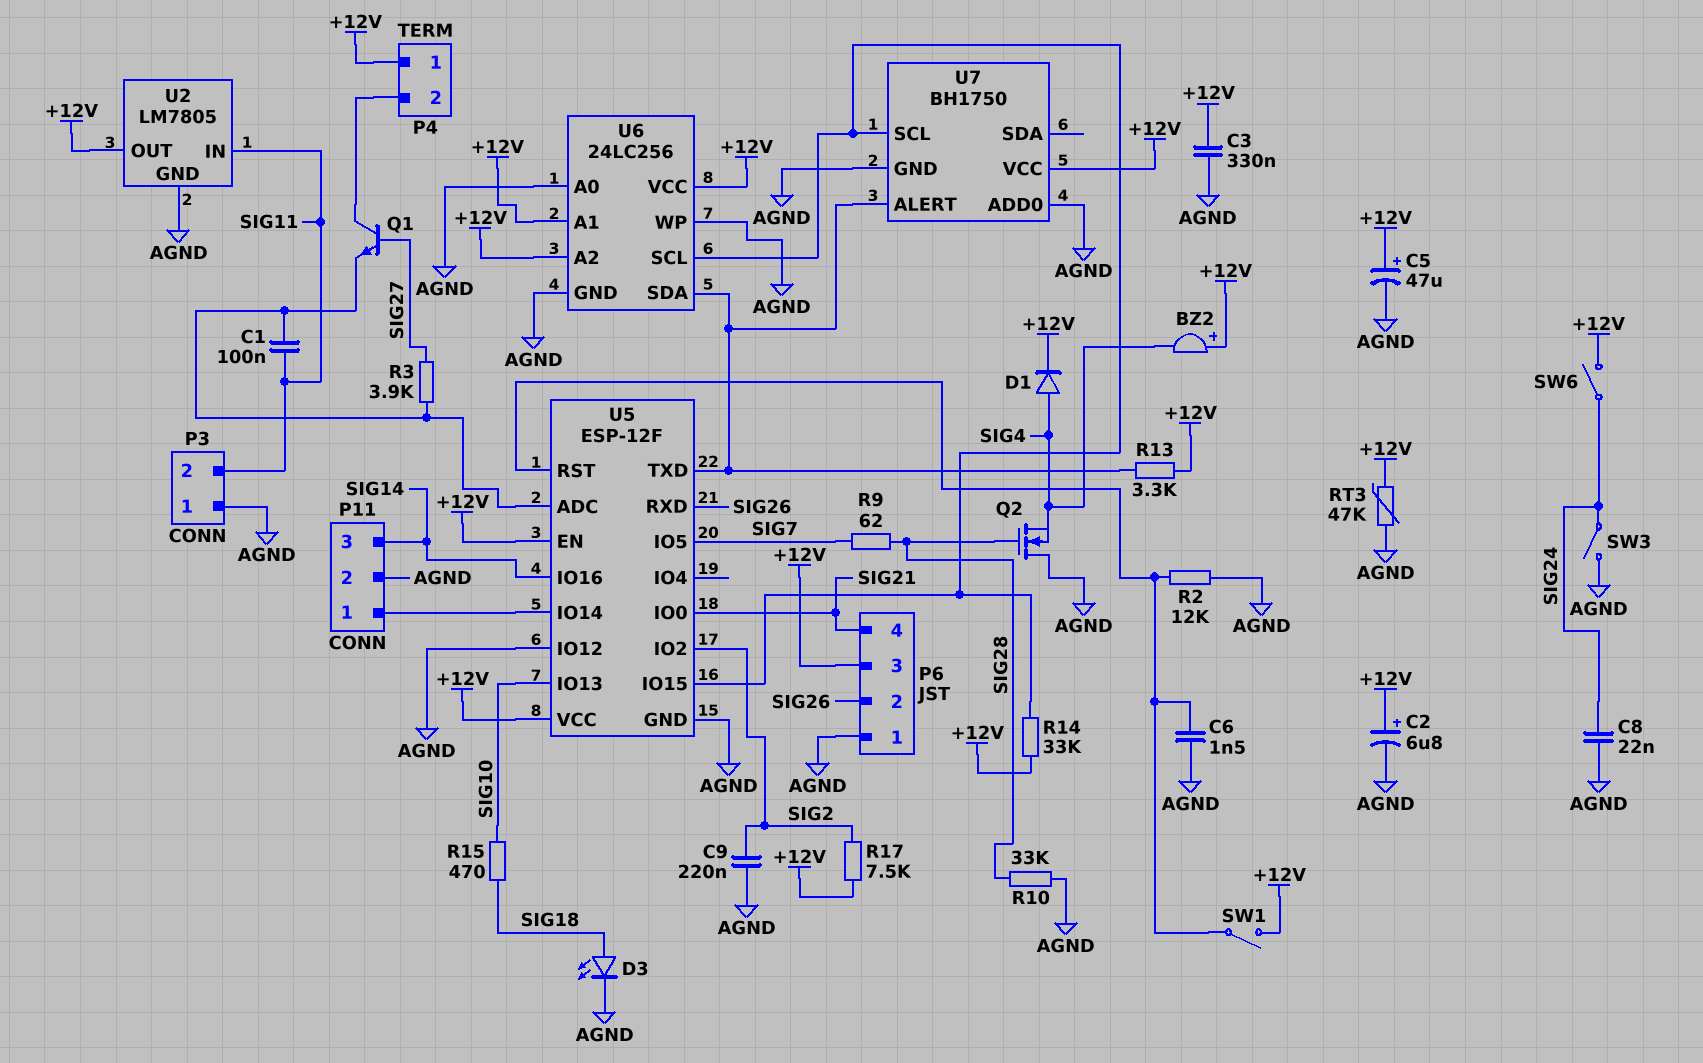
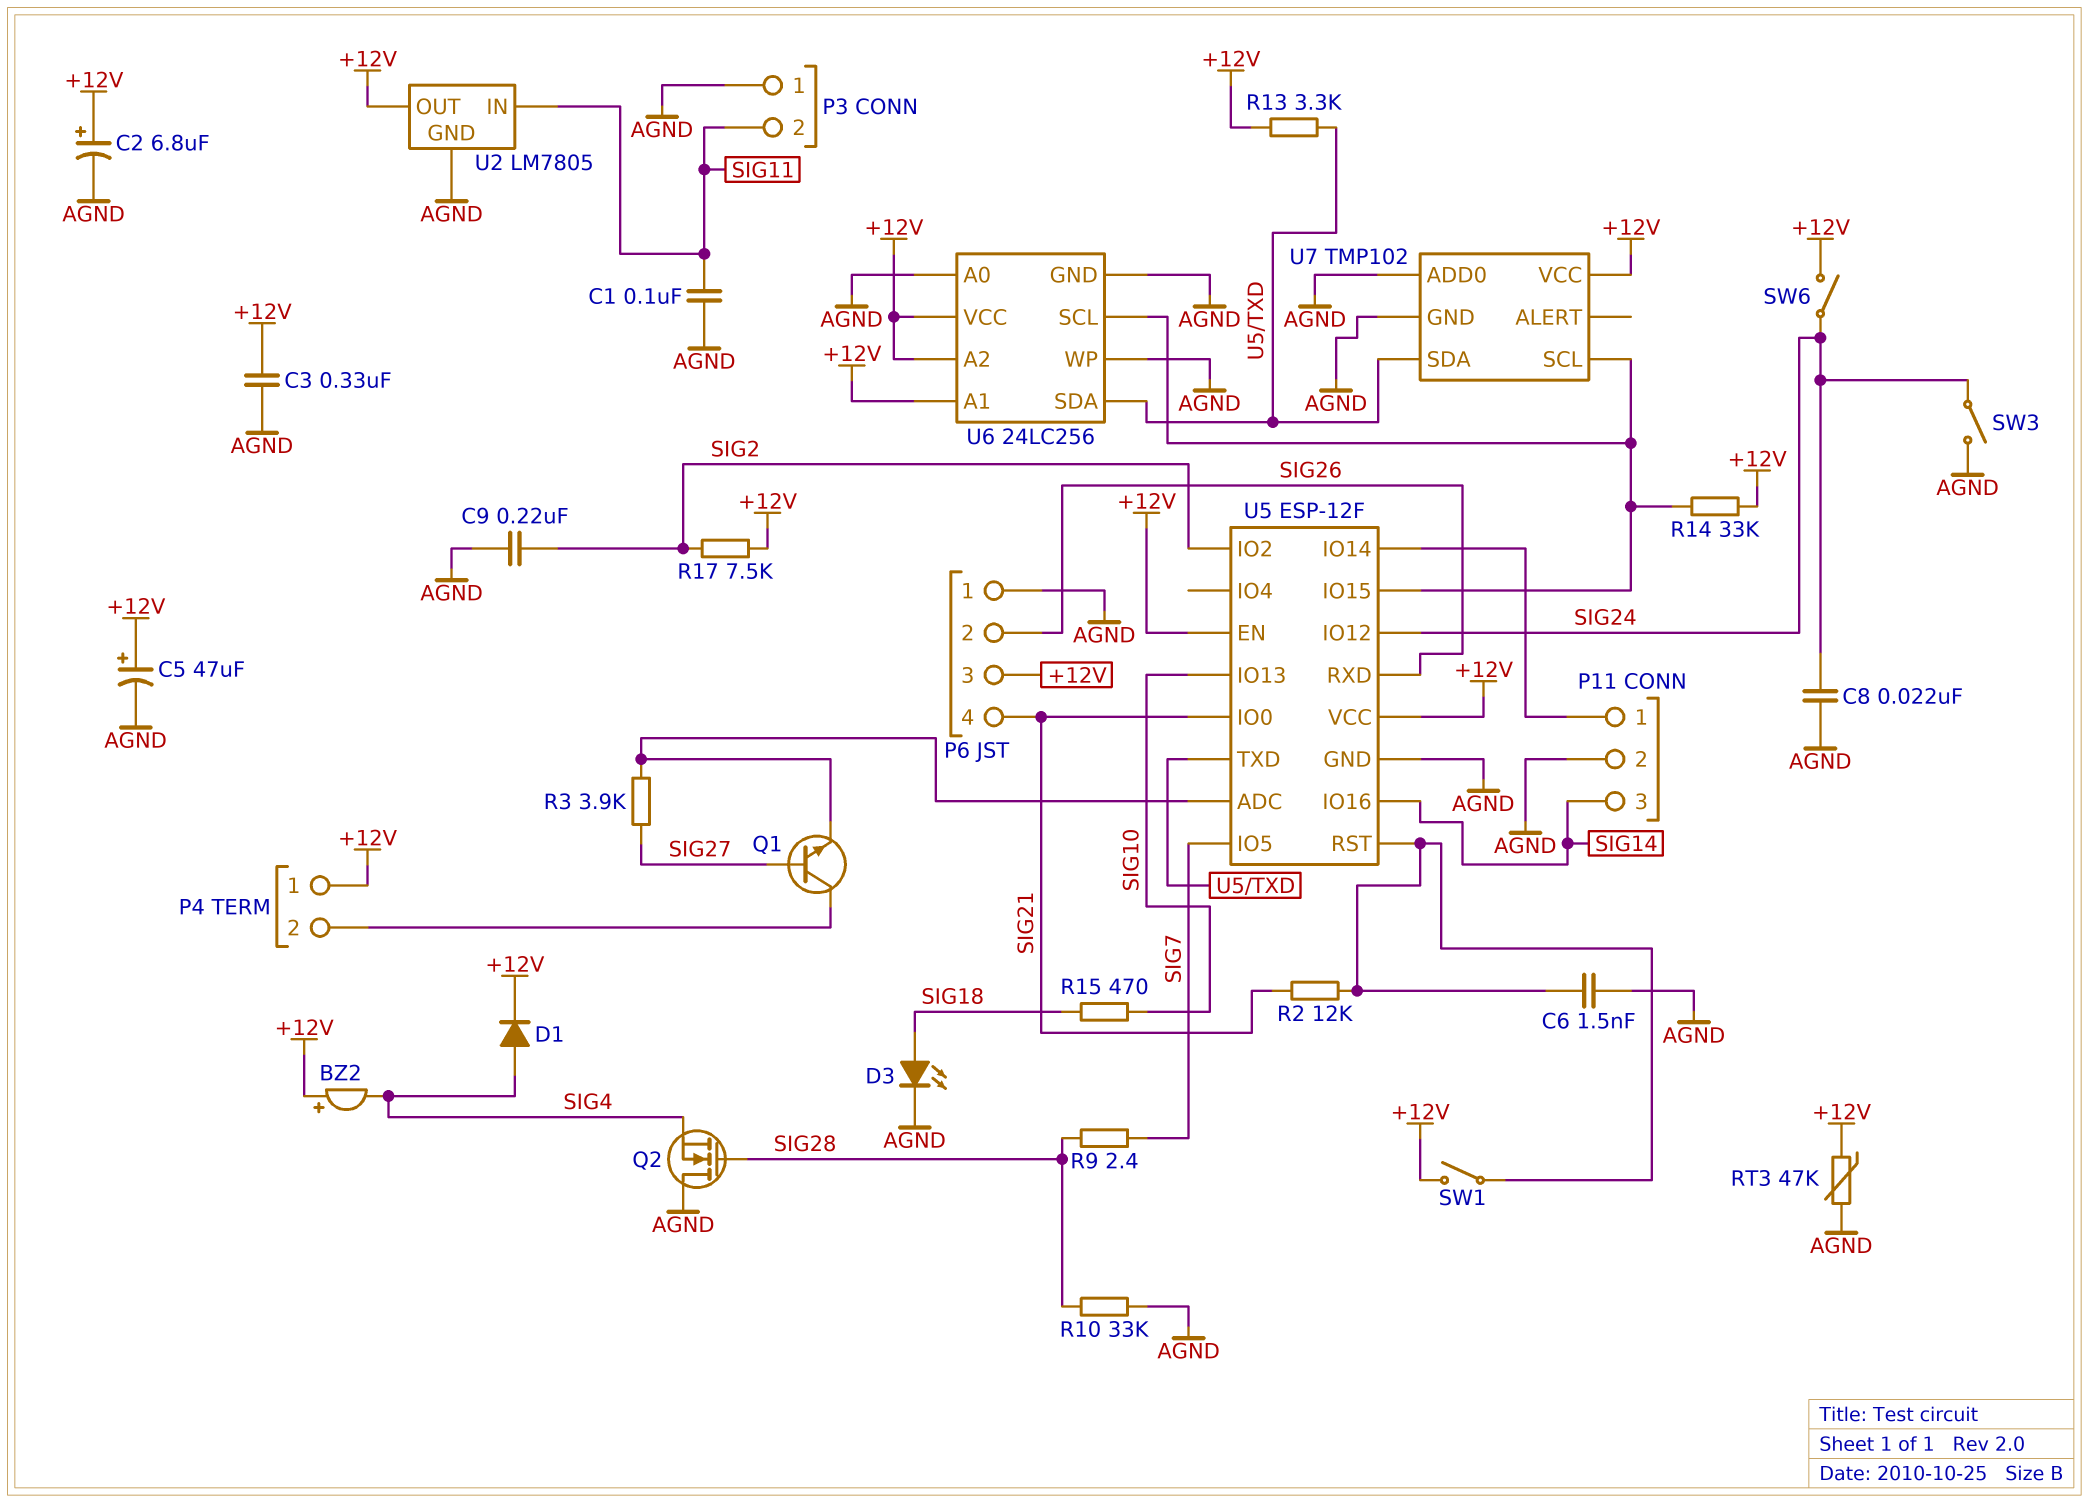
C1: 100nF (SIG11, U5/ADC) -> 100nF (AGND, SIG11)
R2: 12k (AGND, U5/RST) -> 12k (SIG21, U5/RST)
R9: 62 (SIG7, SIG28) -> 2.4 (SIG7, SIG28)
U5 pin IO12: AGND -> SIG24
U7: BH1750 -> TMP102
U7 pin ALERT: U5/TXD -> none
U7 pin SDA: none -> U5/TXD

